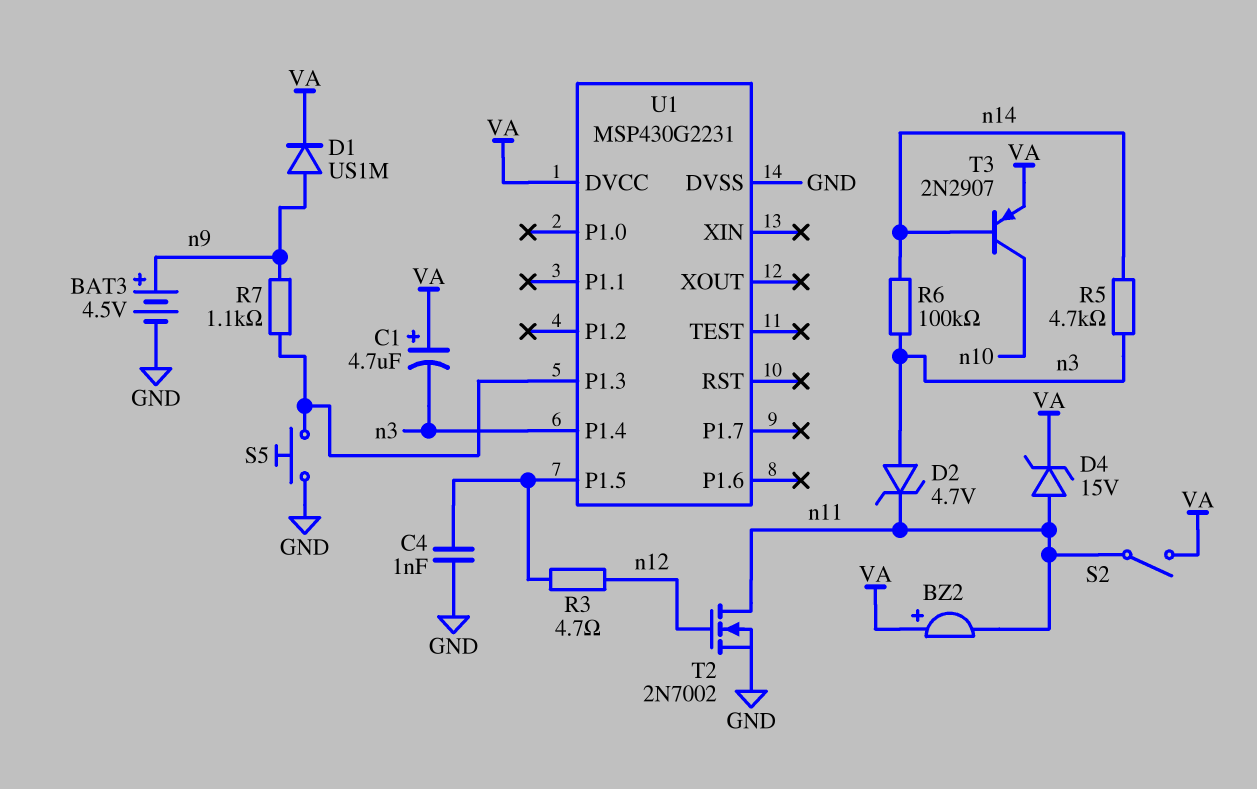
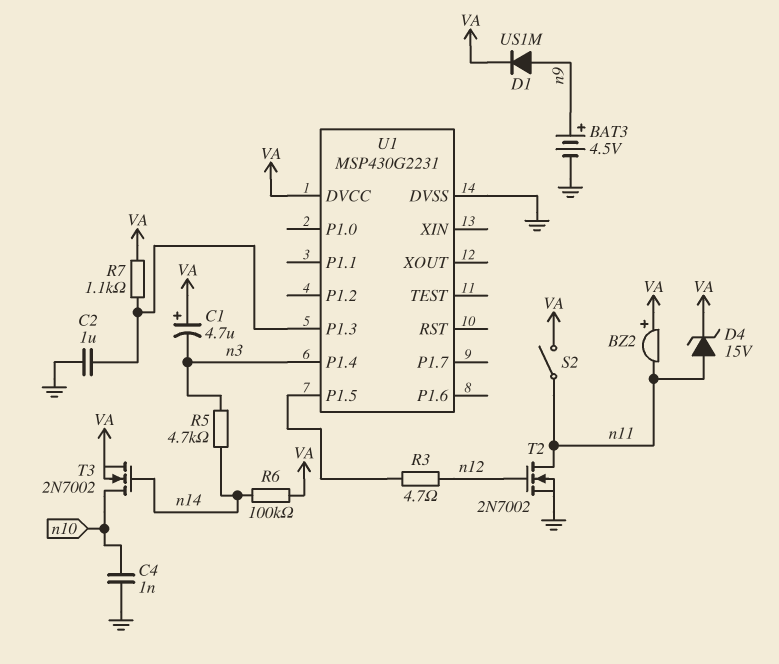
C2: none -> 1uF (GND, U1/P1.3)
C4: 1nF (GND, U1/P1.5) -> 1nF (GND, n10)
D2: zener 4.7V (A n3, K n11) -> none
R6: 100k (n3, n14) -> 100k (VA, n14)
R7: 1.1k (U1/P1.3, n9) -> 1.1k (U1/P1.3, VA)
S5: button (GND, U1/P1.3) -> none
T3: PNP 2N2907 (B n14, C n10, E VA) -> NMOS 2N7002 (G n14, D n10, S VA)

